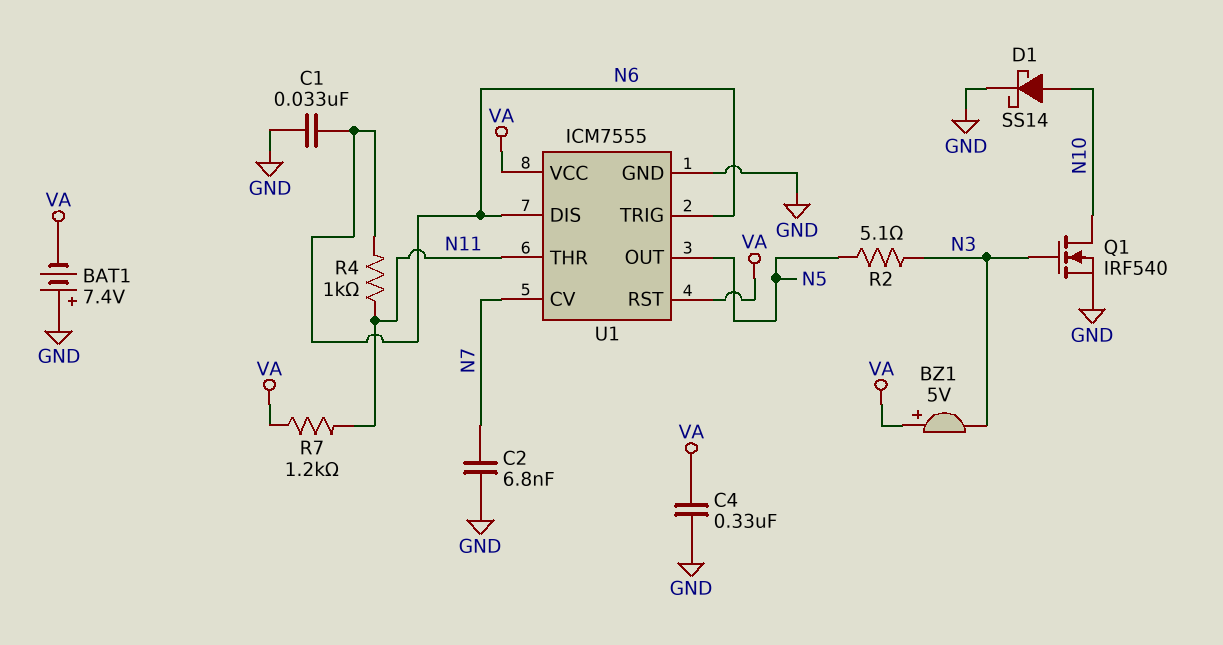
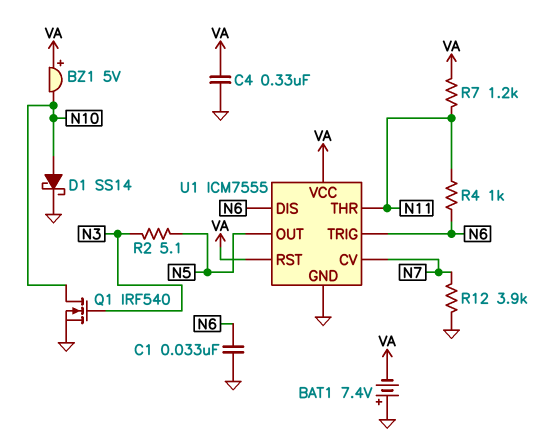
BZ1: buzzer 5V (plus VA, minus N3) -> buzzer 5V (plus VA, minus N10)
C2: 6.8nF (GND, N7) -> none
R12: none -> 3.9k (GND, N7)

